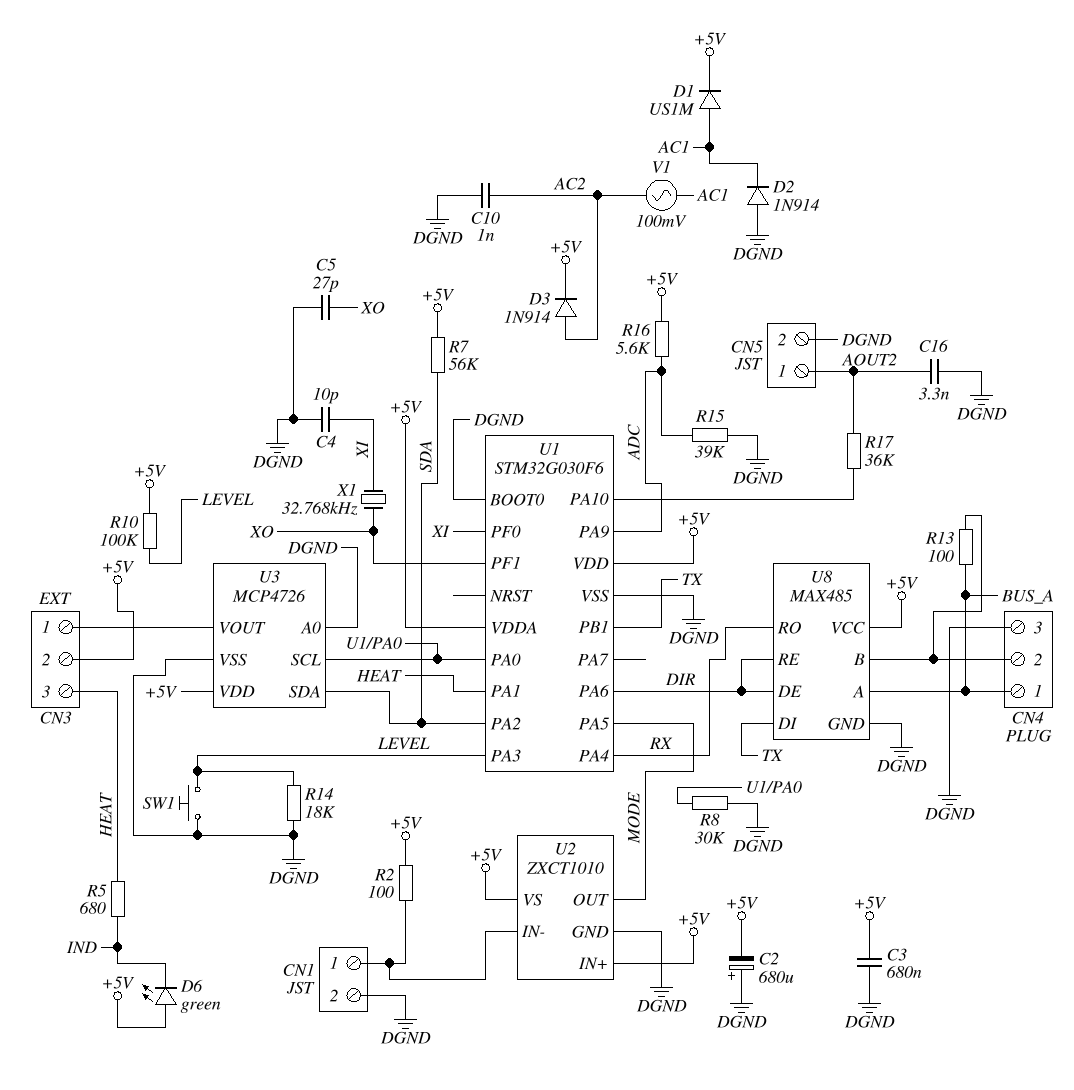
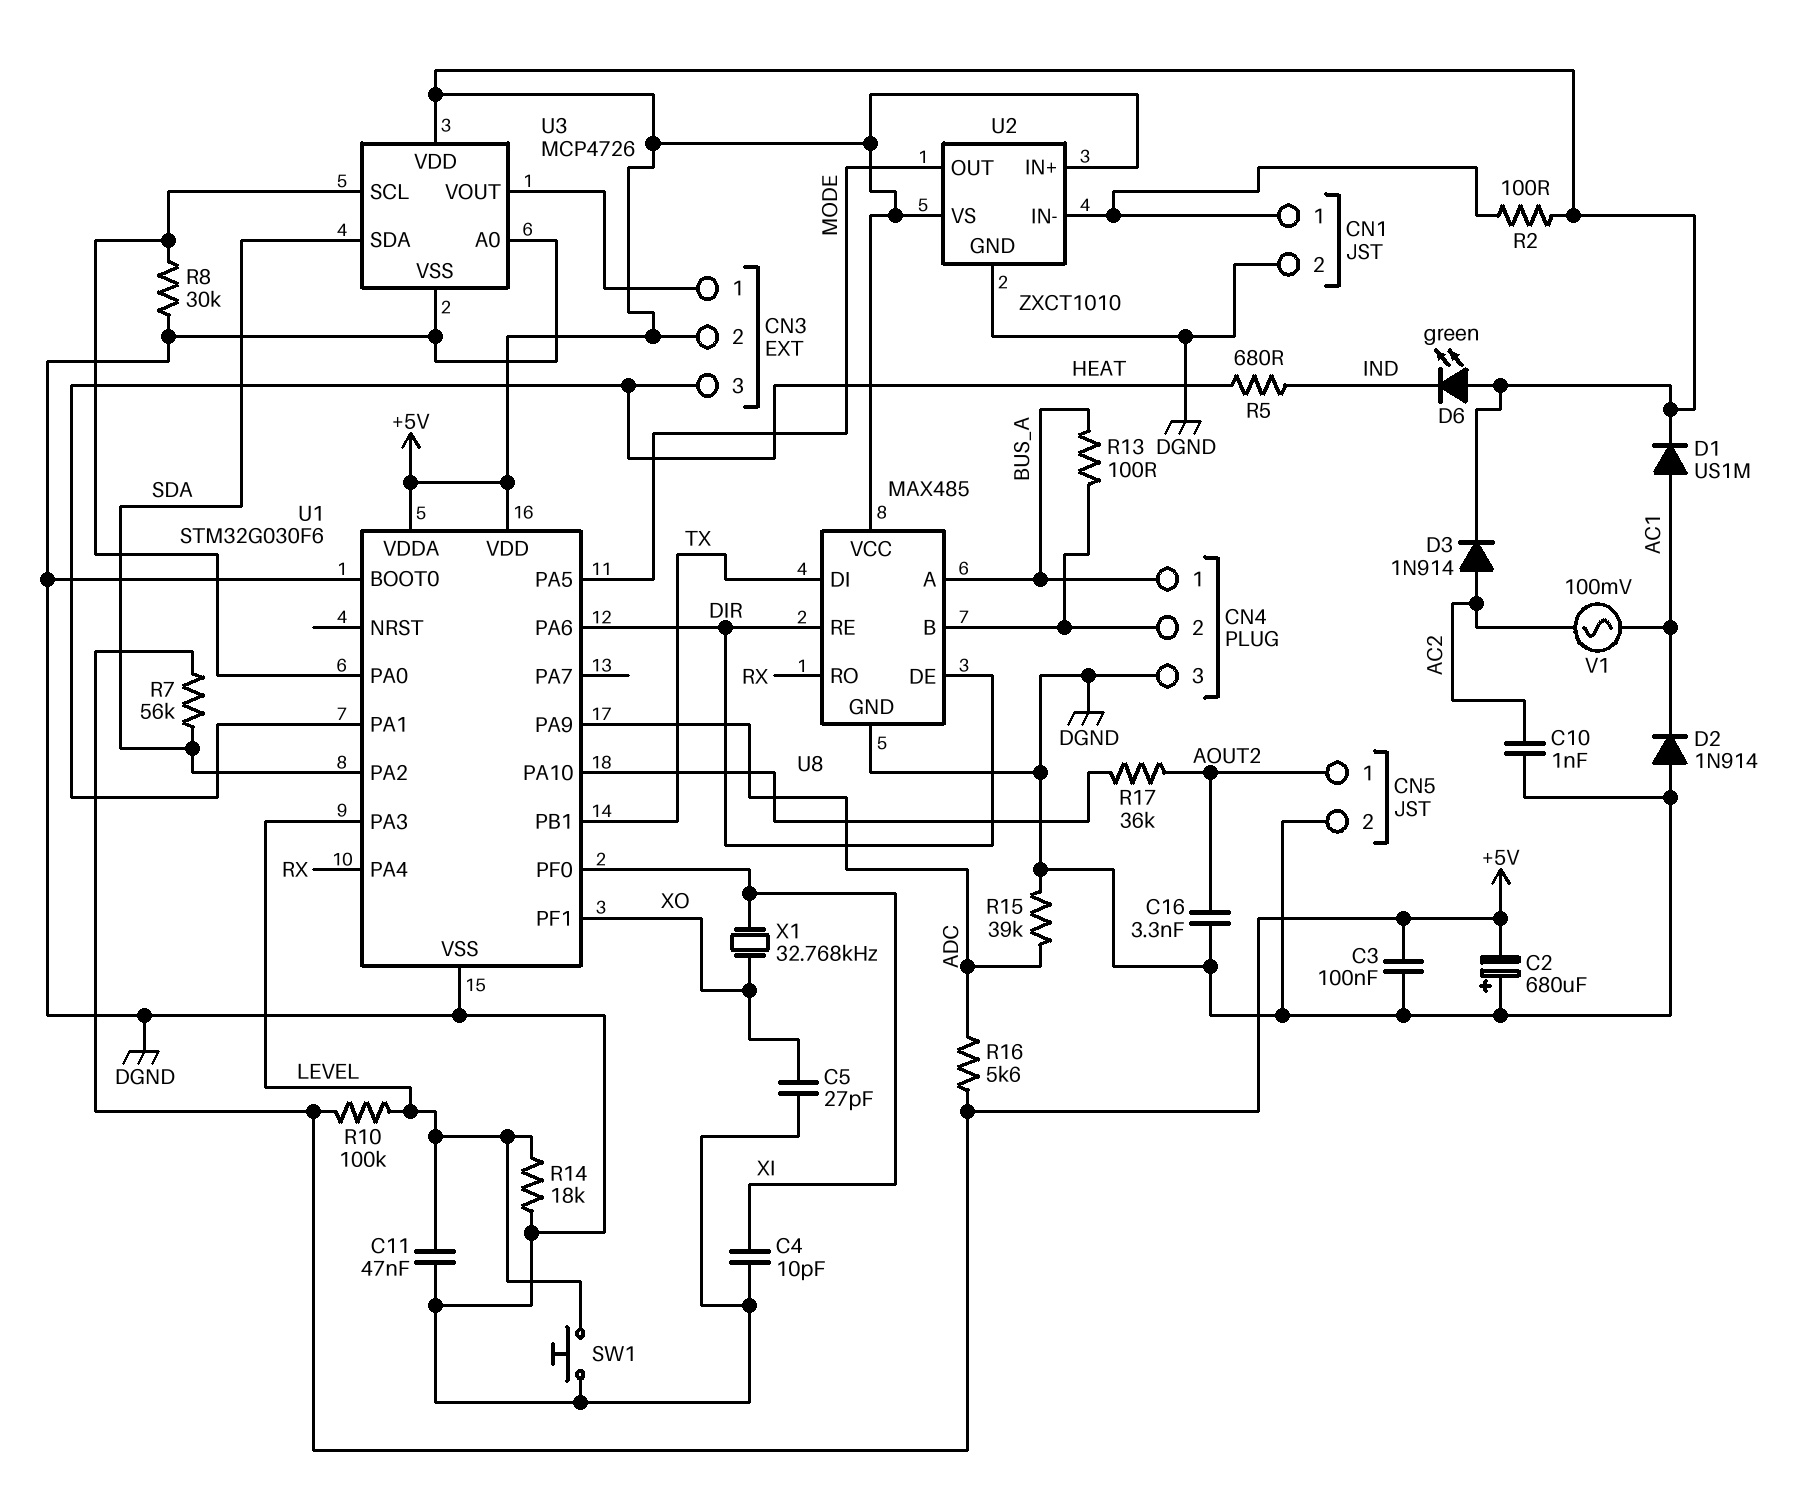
C3: 680nF (+5V, DGND) -> 100nF (+5V, DGND)
C11: none -> 47nF (DGND, LEVEL)

